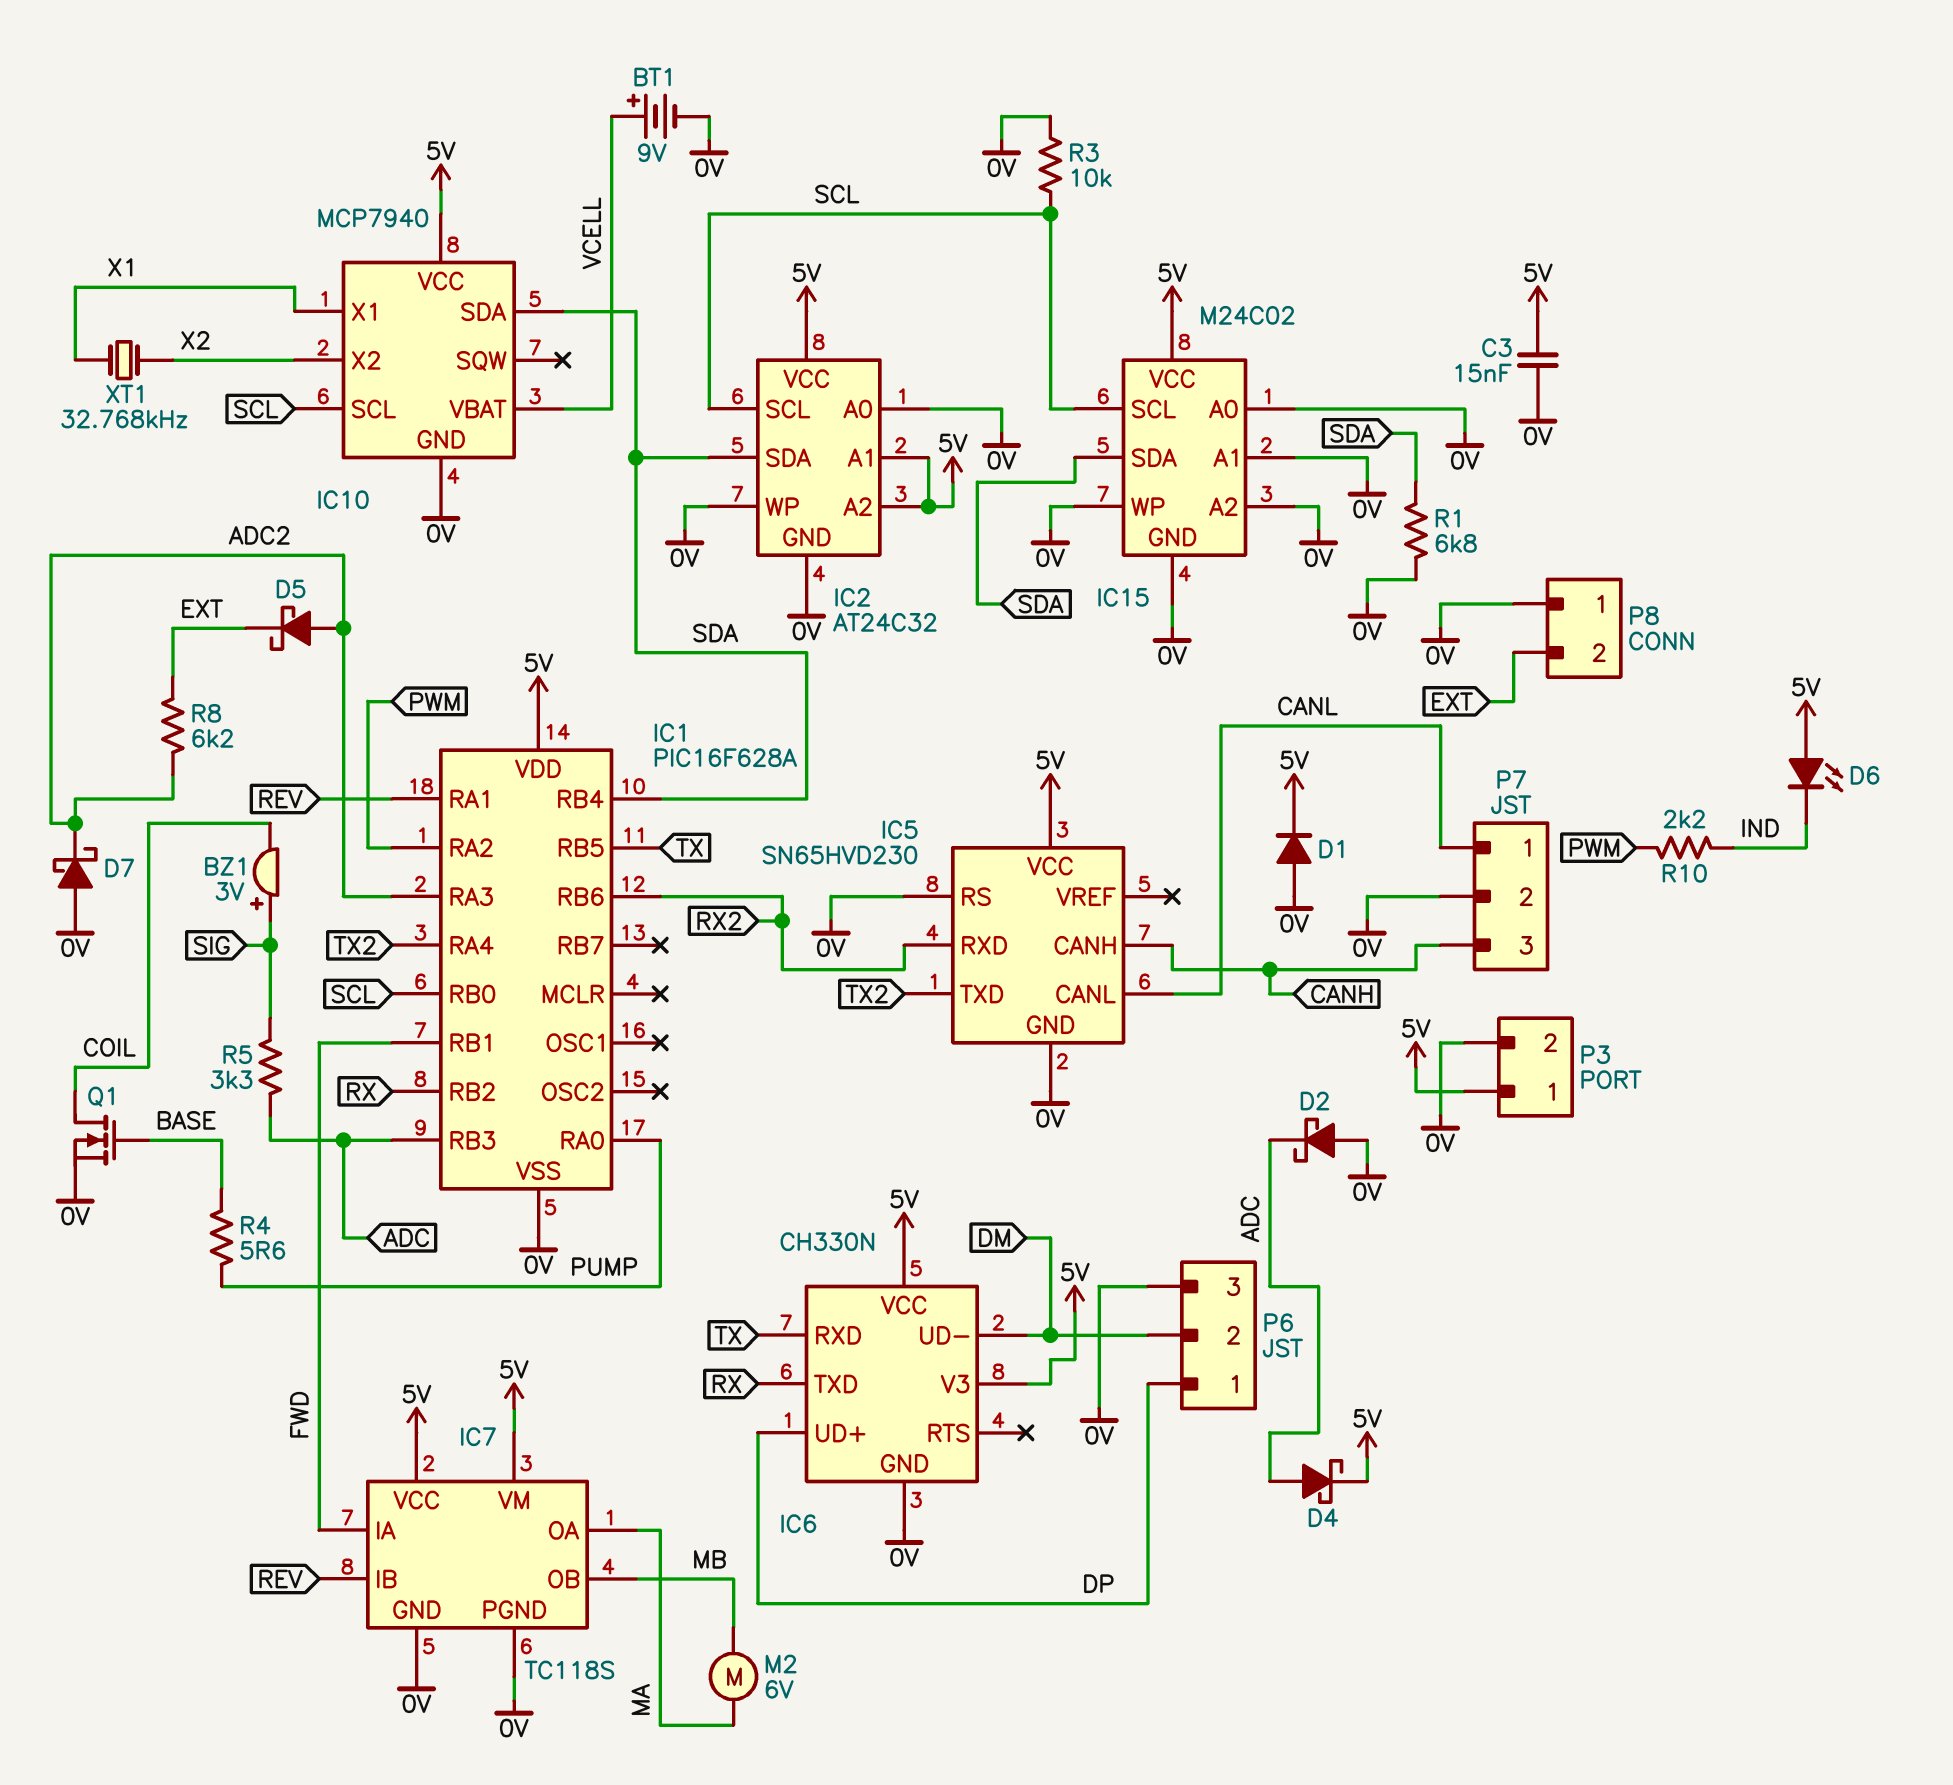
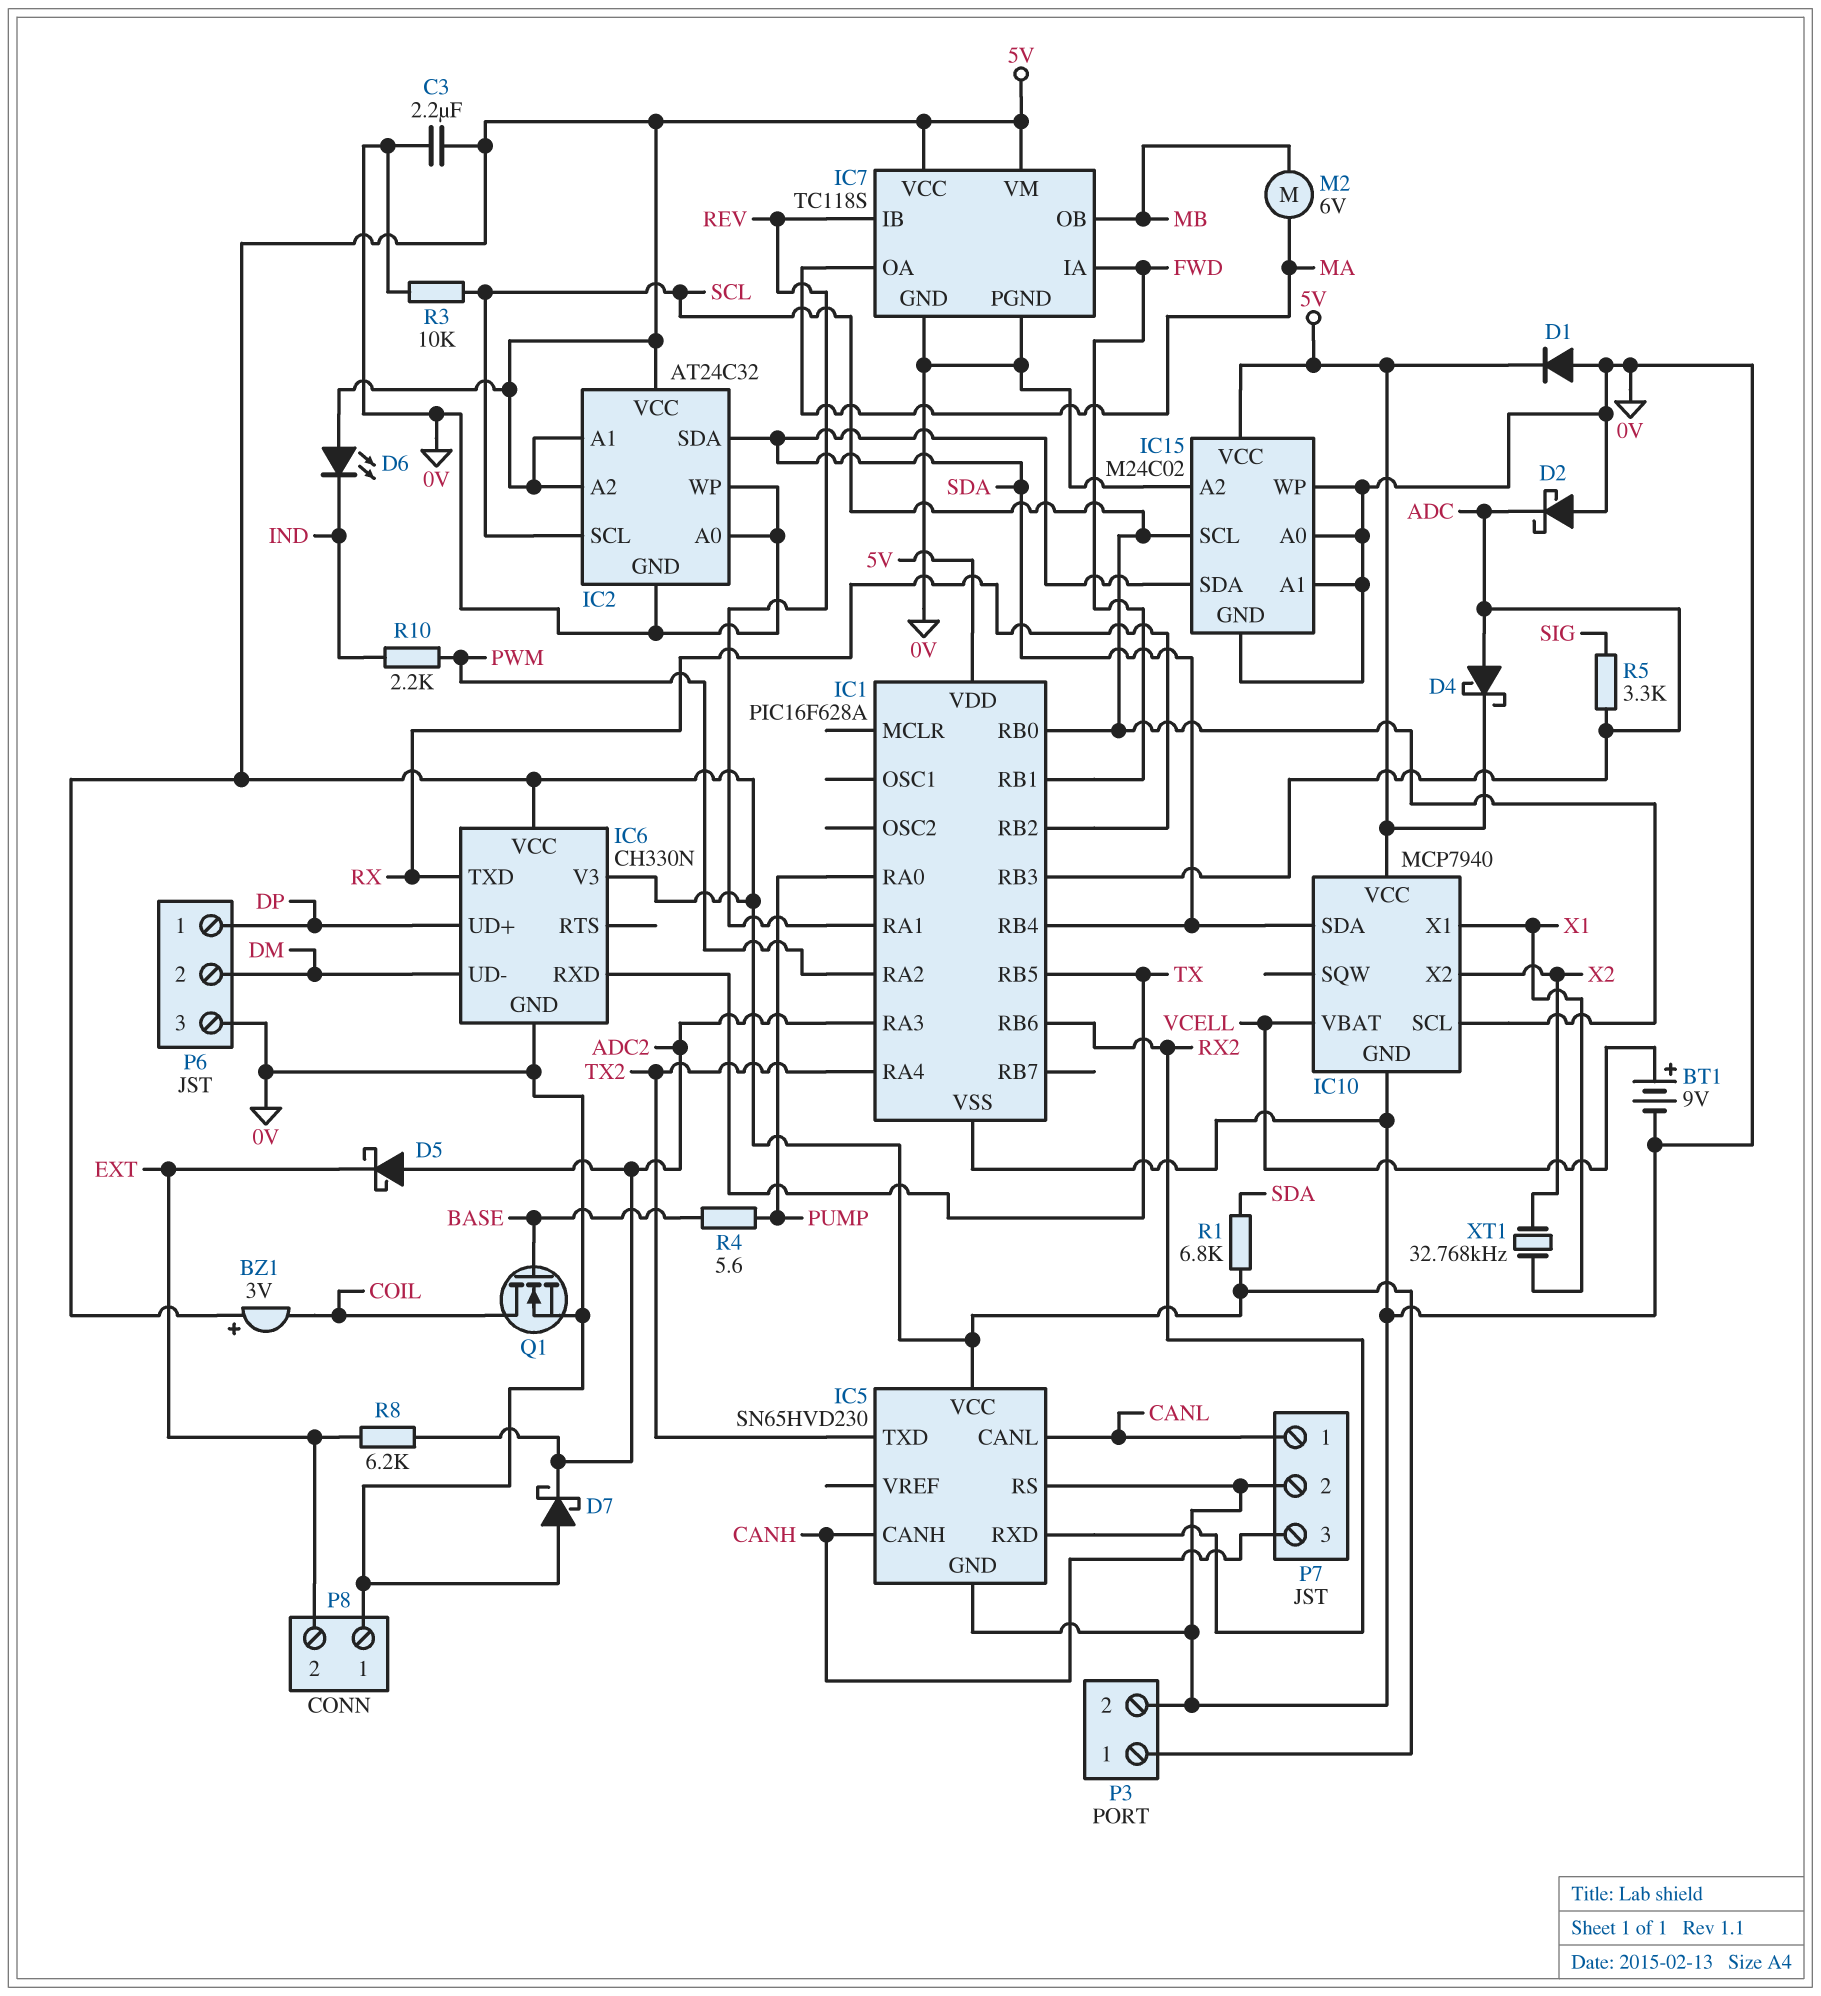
BZ1: buzzer 3V (plus SIG, minus COIL) -> buzzer 3V (plus 5V, minus COIL)
C3: 15nF (0V, 5V) -> 2.2uF (0V, 5V)
R1: 6.8k (0V, SDA) -> 6.8k (5V, SDA)

